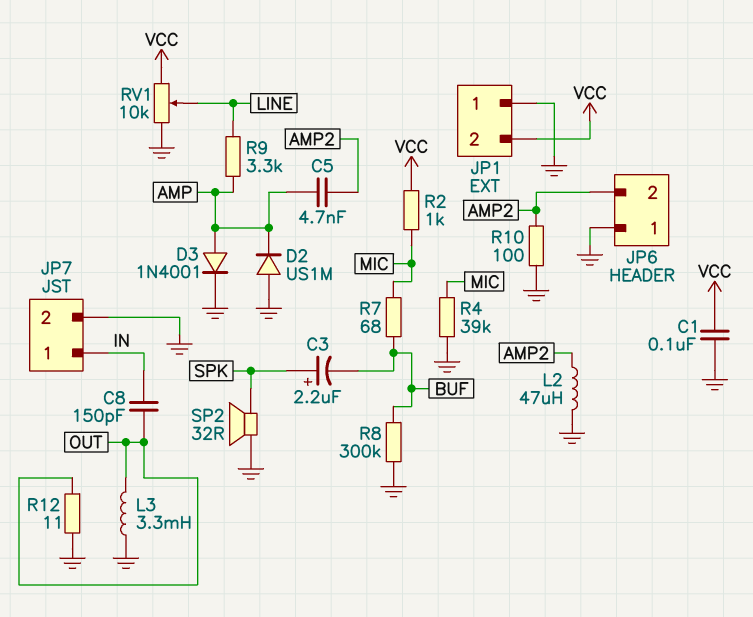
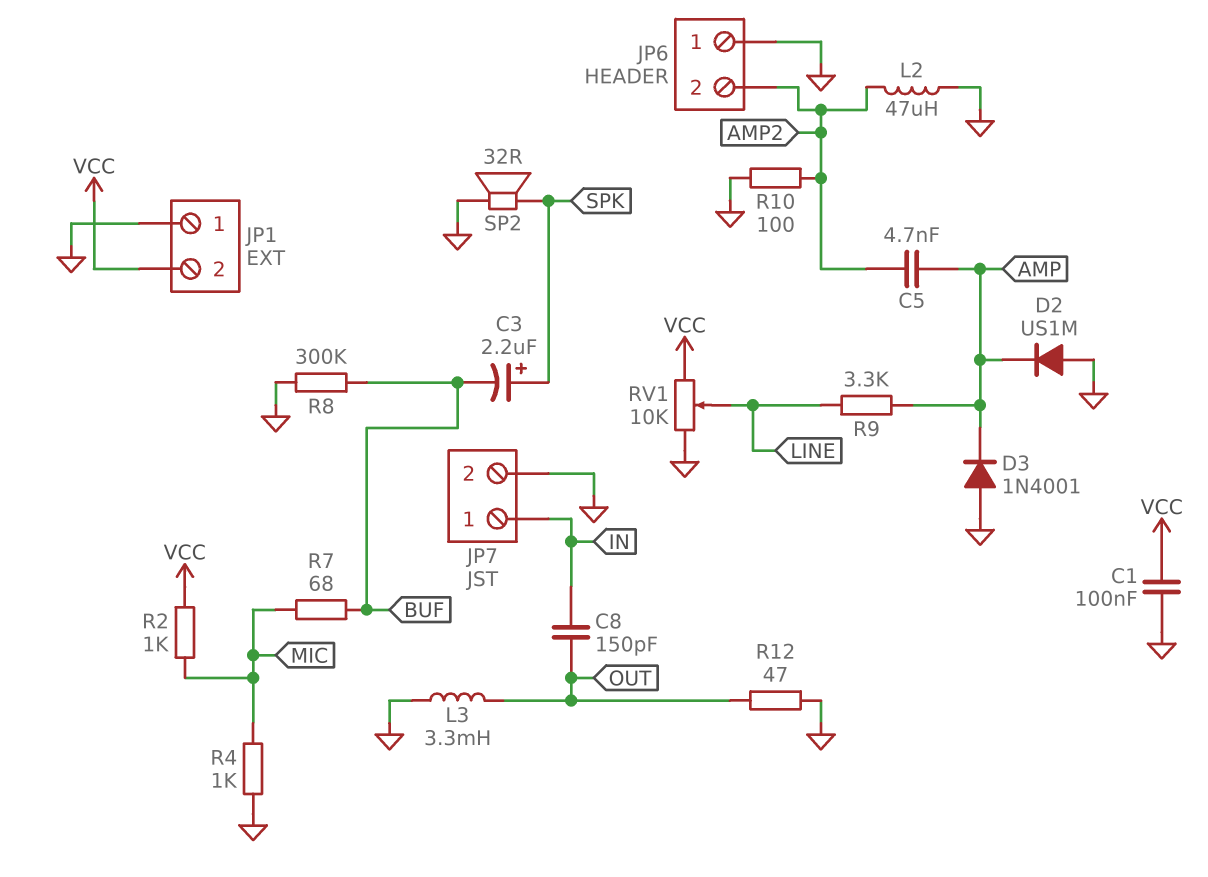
D3: diode 1N4001 (A AMP, K GND) -> diode 1N4001 (A GND, K AMP)
R4: 39k (GND, MIC) -> 1k (GND, MIC)
R12: 11 (GND, OUT) -> 47 (GND, OUT)

